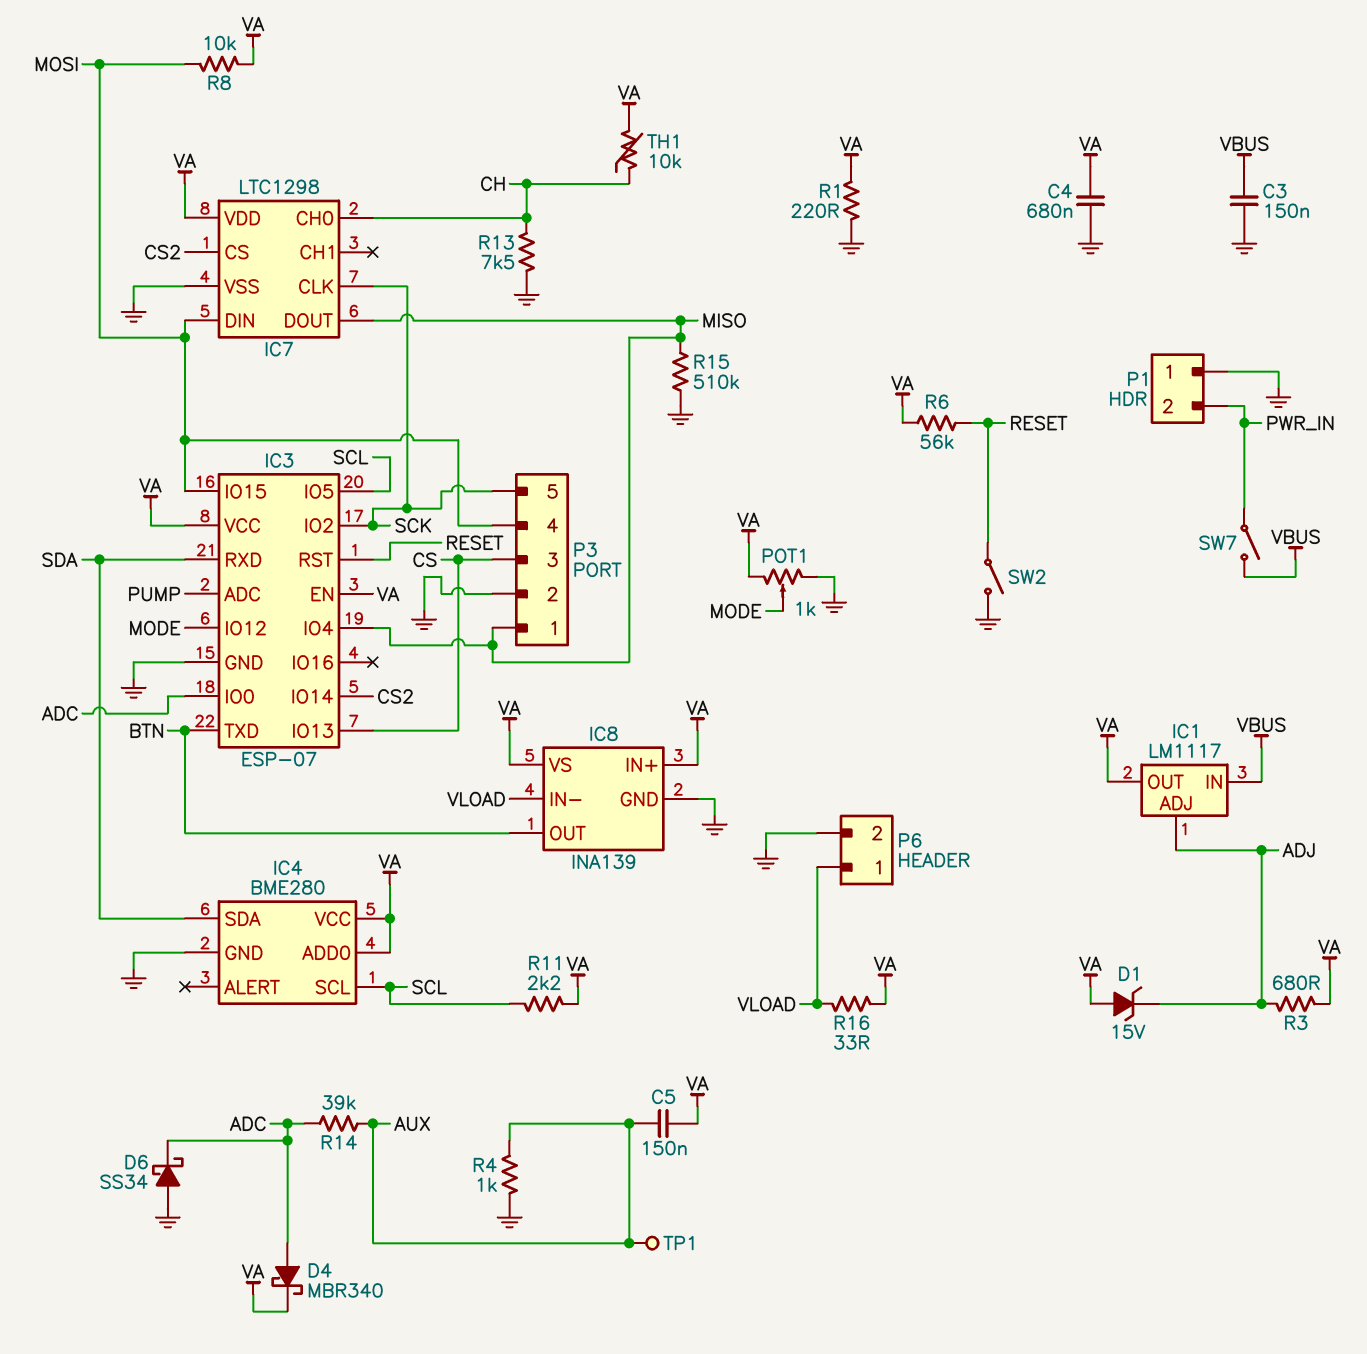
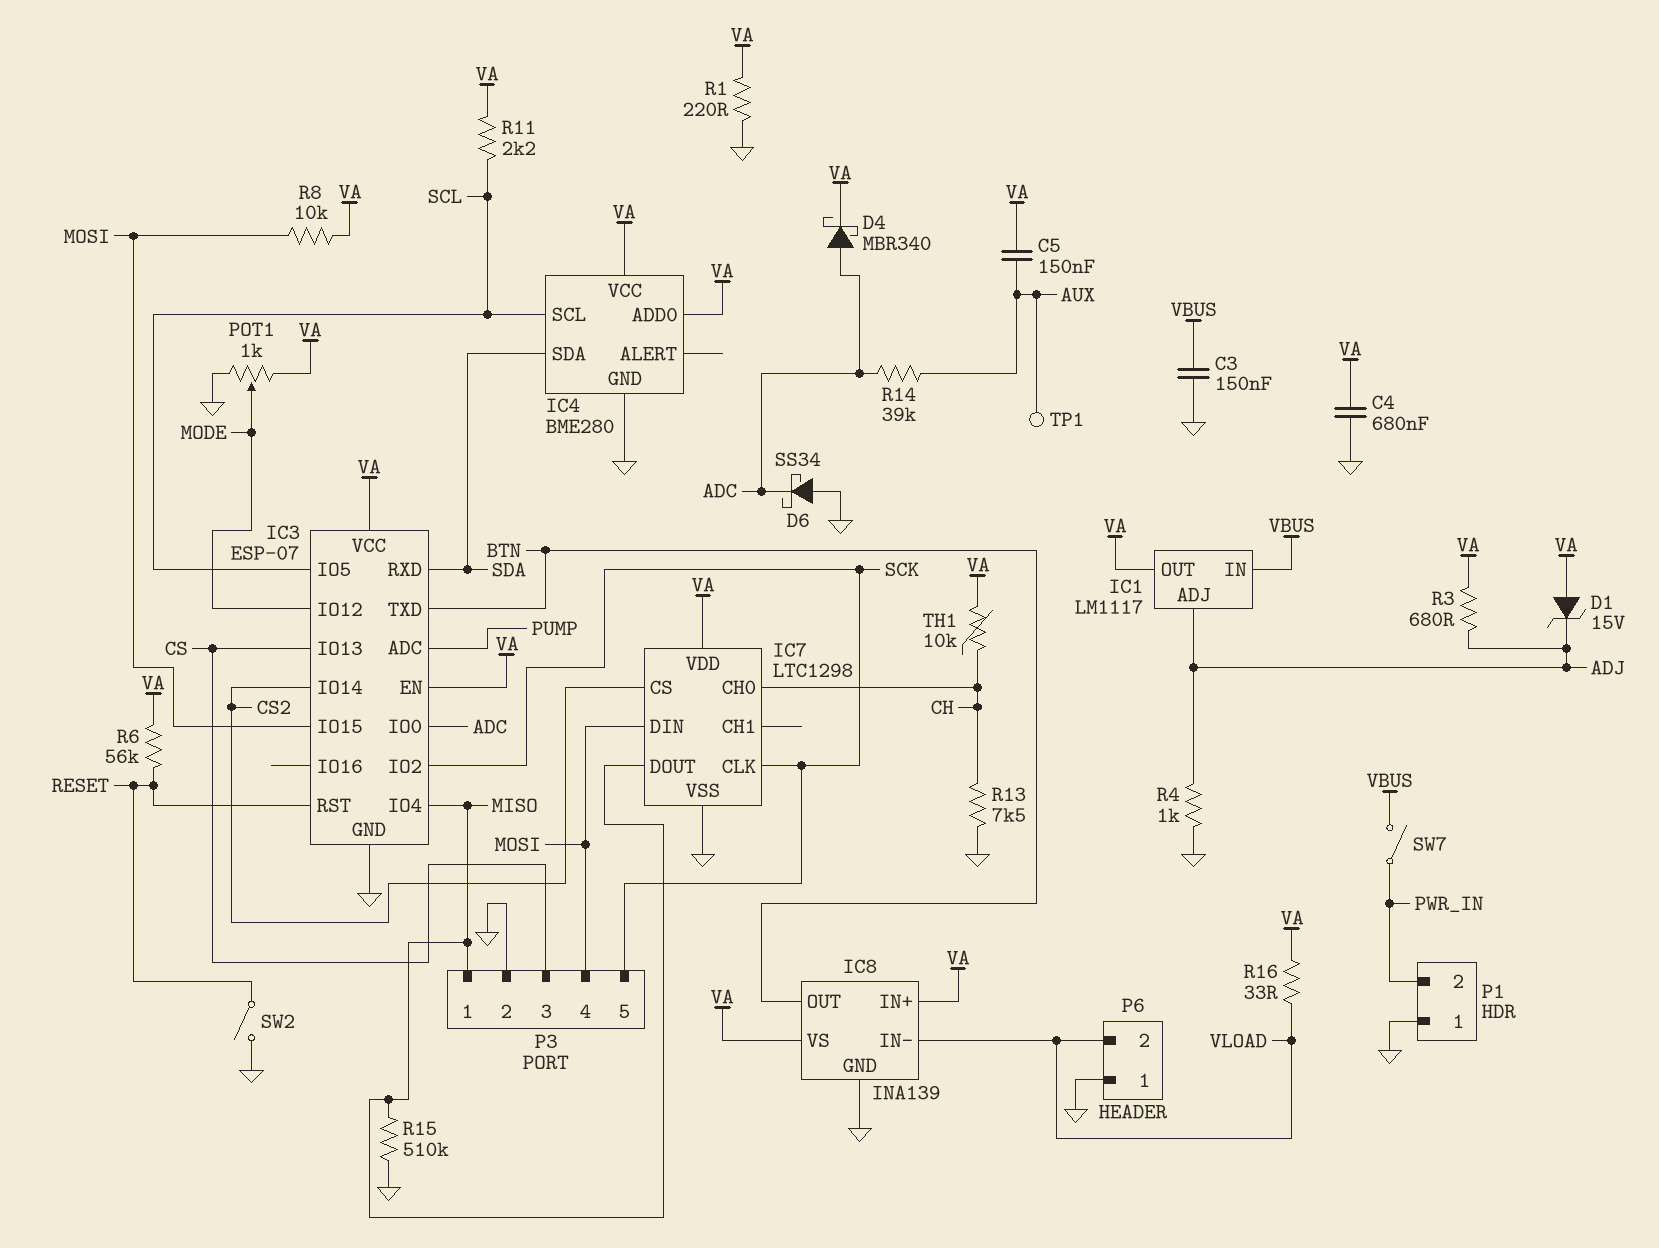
P6 pin 1: VLOAD -> GND
P6 pin 2: GND -> VLOAD
R4: 1k (AUX, GND) -> 1k (ADJ, GND)

